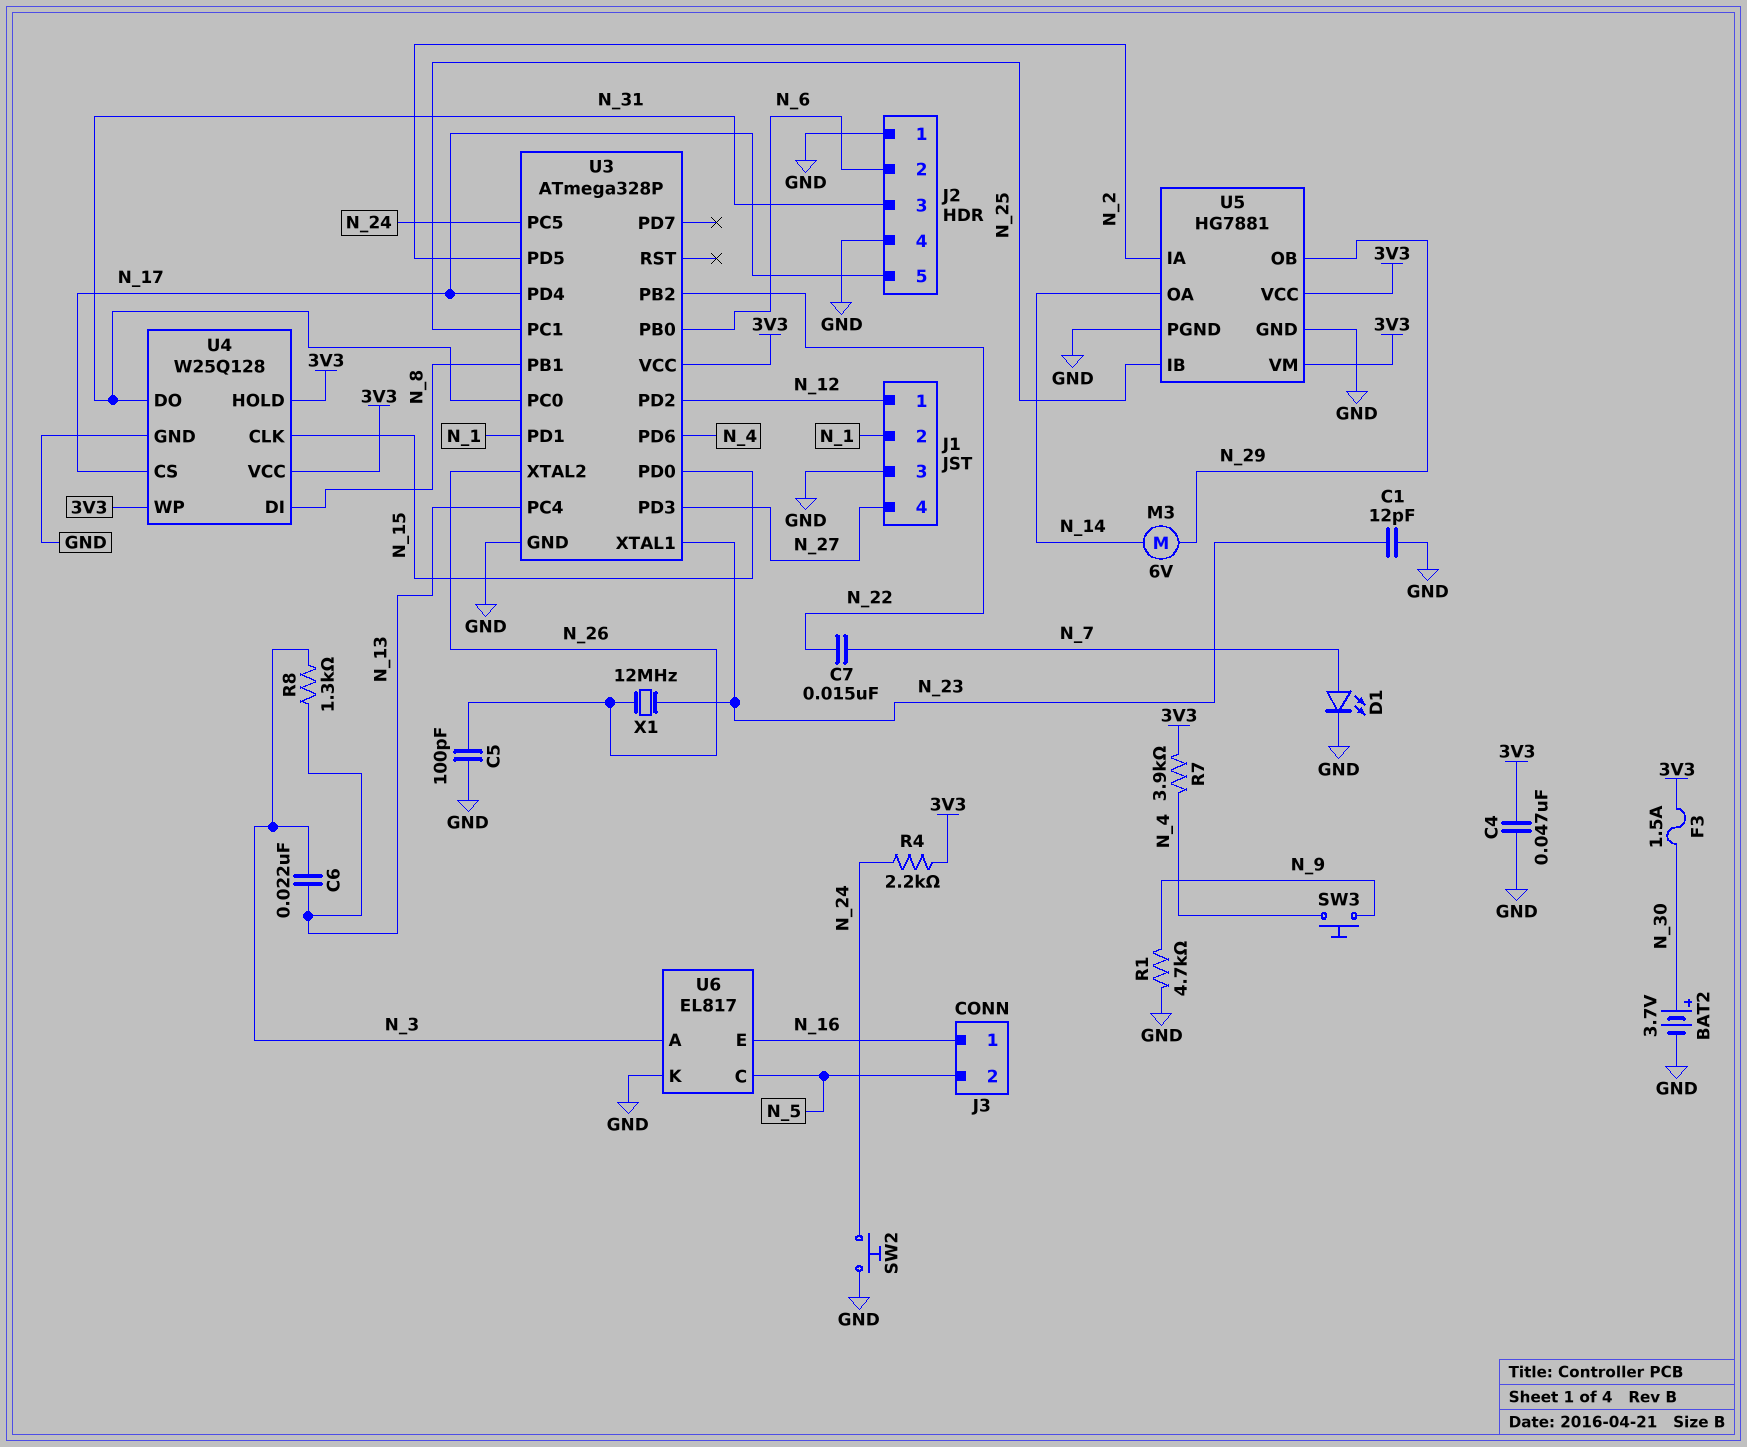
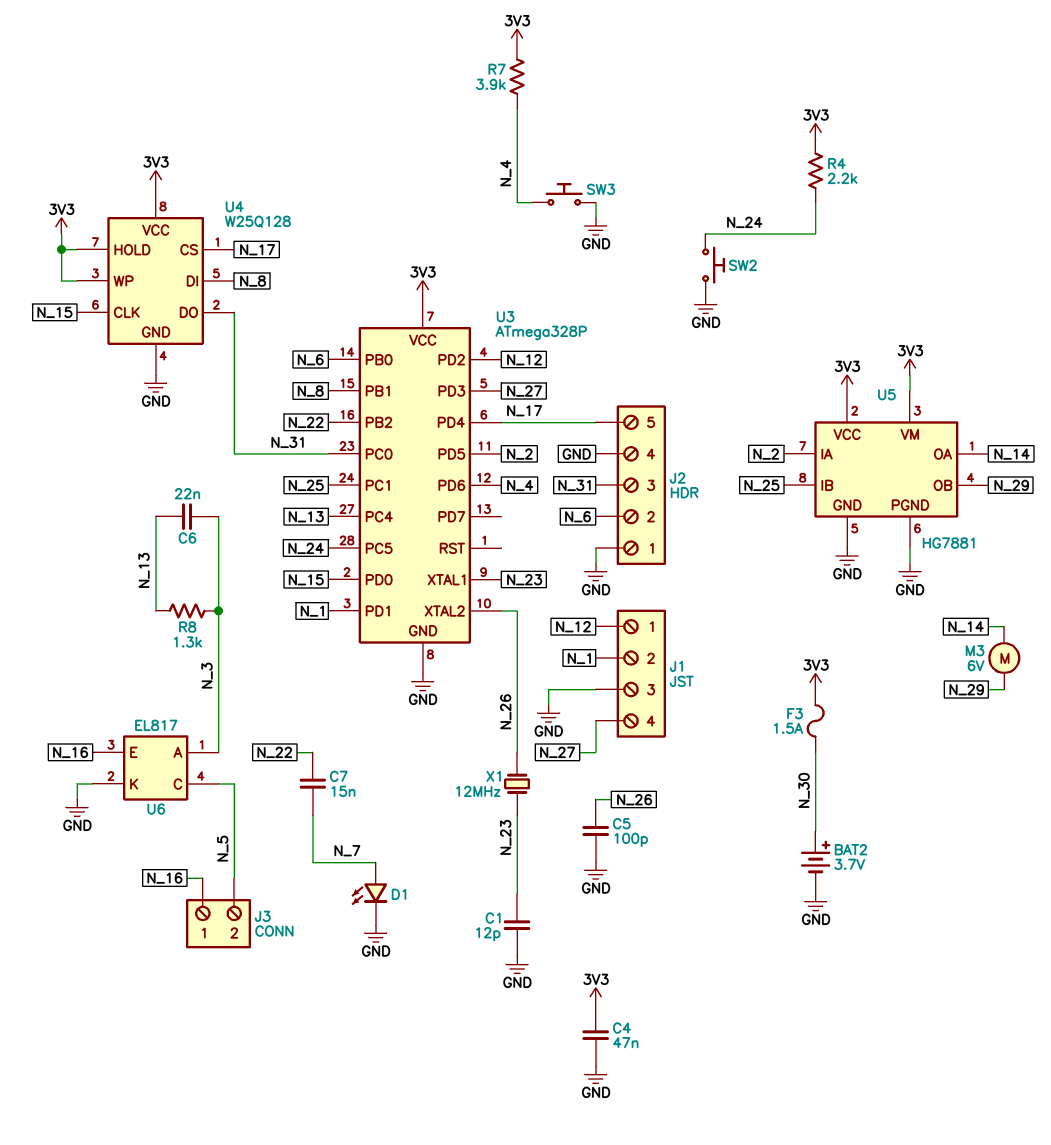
R1: 4.7k (GND, N_9) -> none
SW3: button (N_4, N_9) -> button (GND, N_4)

